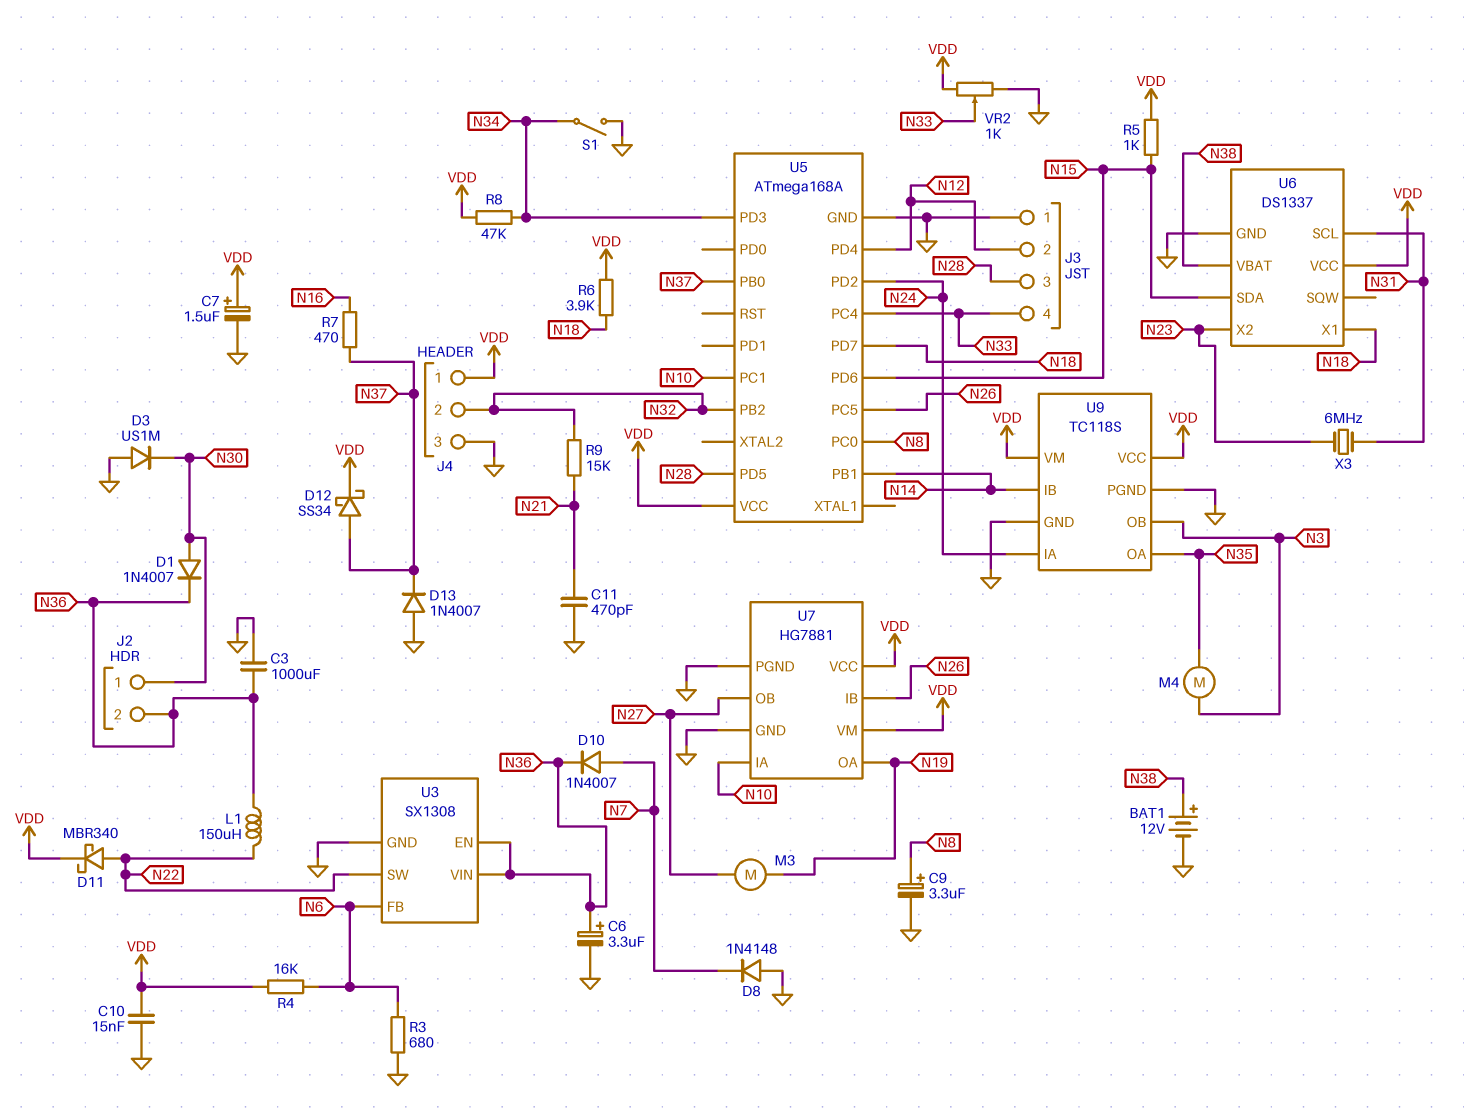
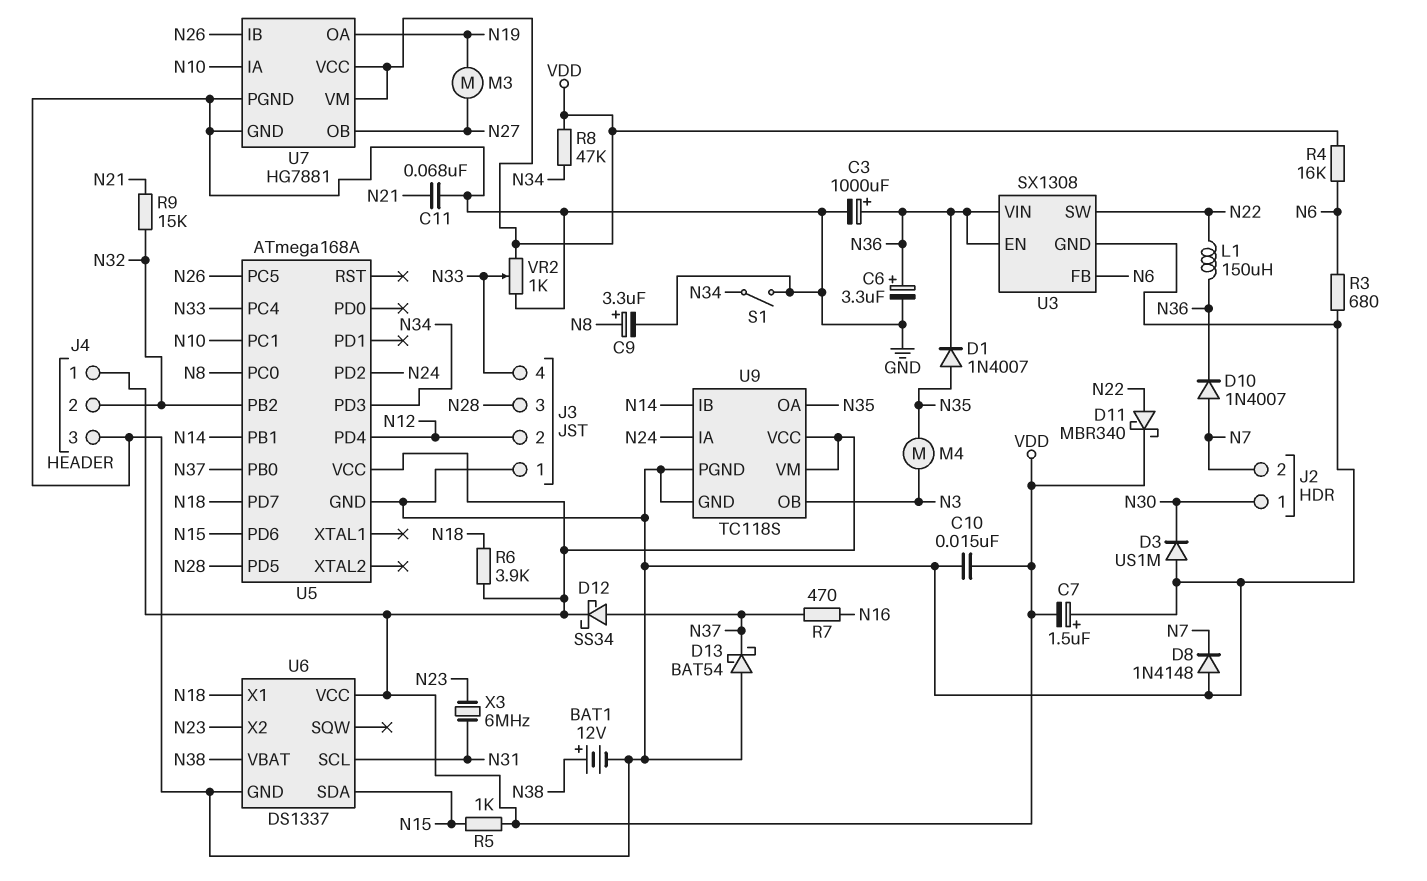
C3: 1000uF (GND, N36) -> 1000uF (plus N36, minus GND)
C7: 1.5uF (plus VDD, minus GND) -> 1.5uF (plus GND, minus VDD)
C11: 470pF (GND, N21) -> 68nF (GND, N21)
D1: diode 1N4007 (A N30, K N36) -> diode 1N4007 (A N35, K N36)
D13: diode 1N4007 (A GND, K N37) -> schottky BAT54 (A GND, K N37)
J2 pin 2: N36 -> N7

